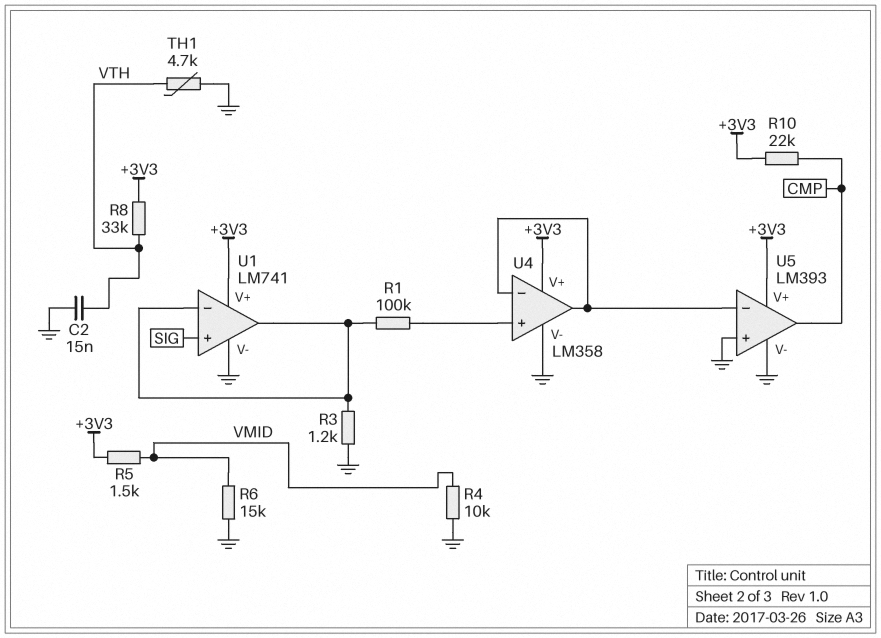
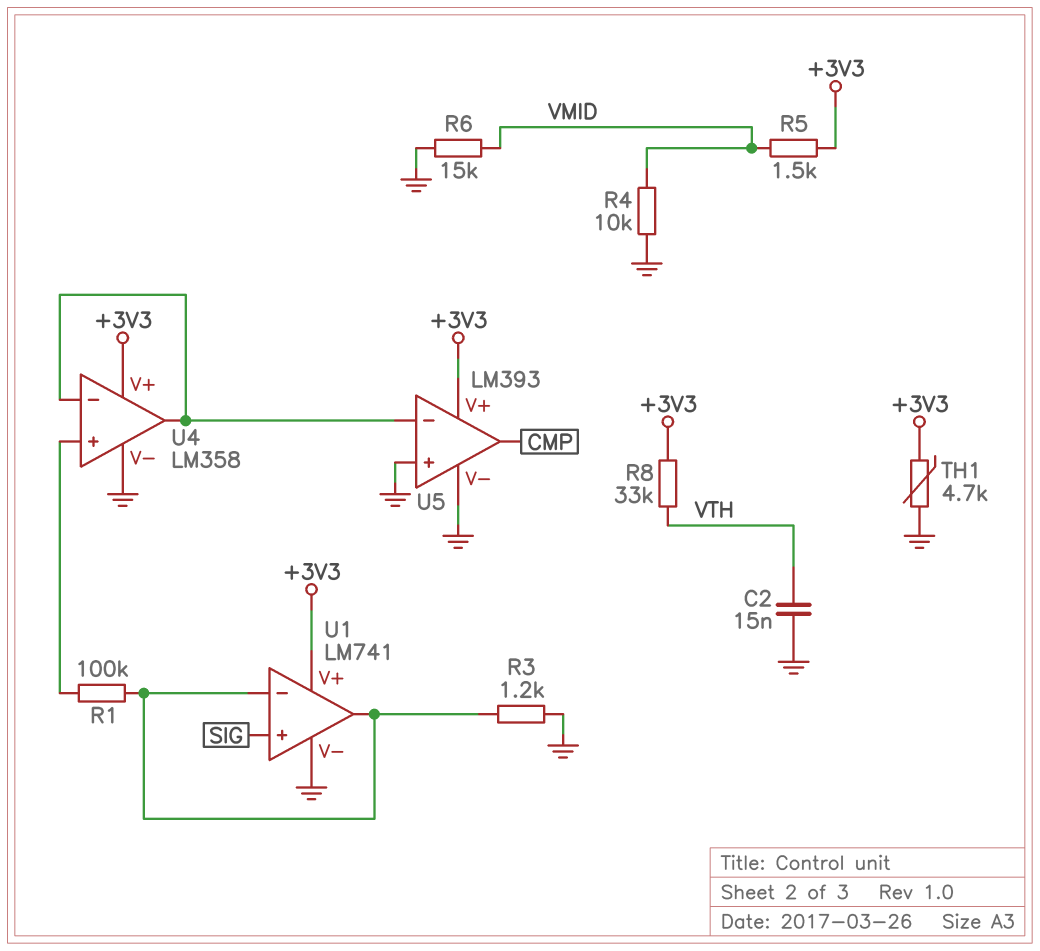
R10: 22k (+3V3, CMP) -> none
TH1: 4.7k (GND, VTH) -> 4.7k (+3V3, GND)

